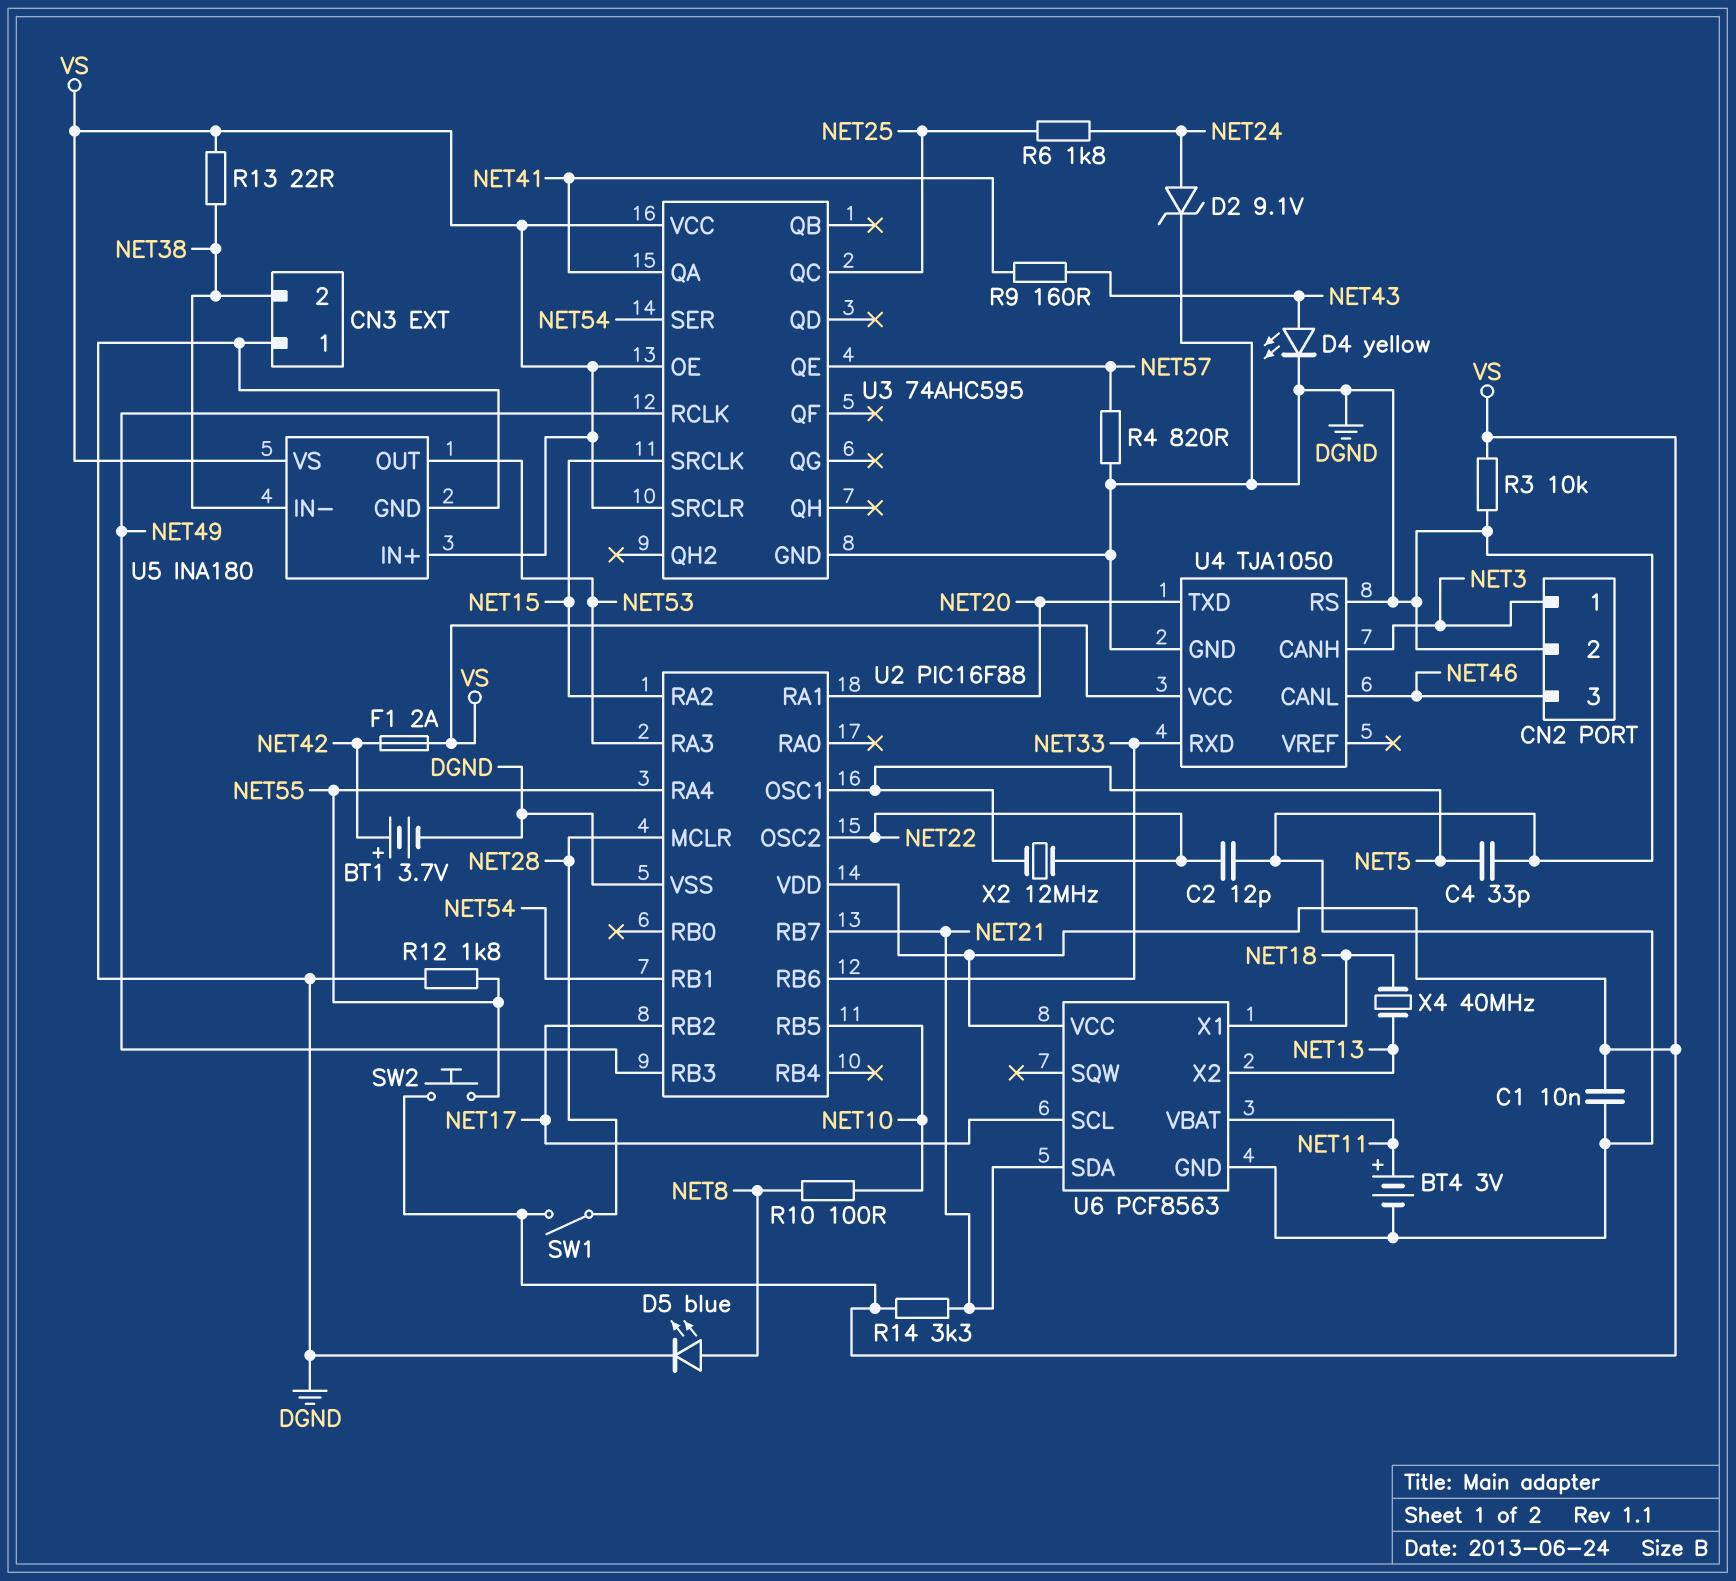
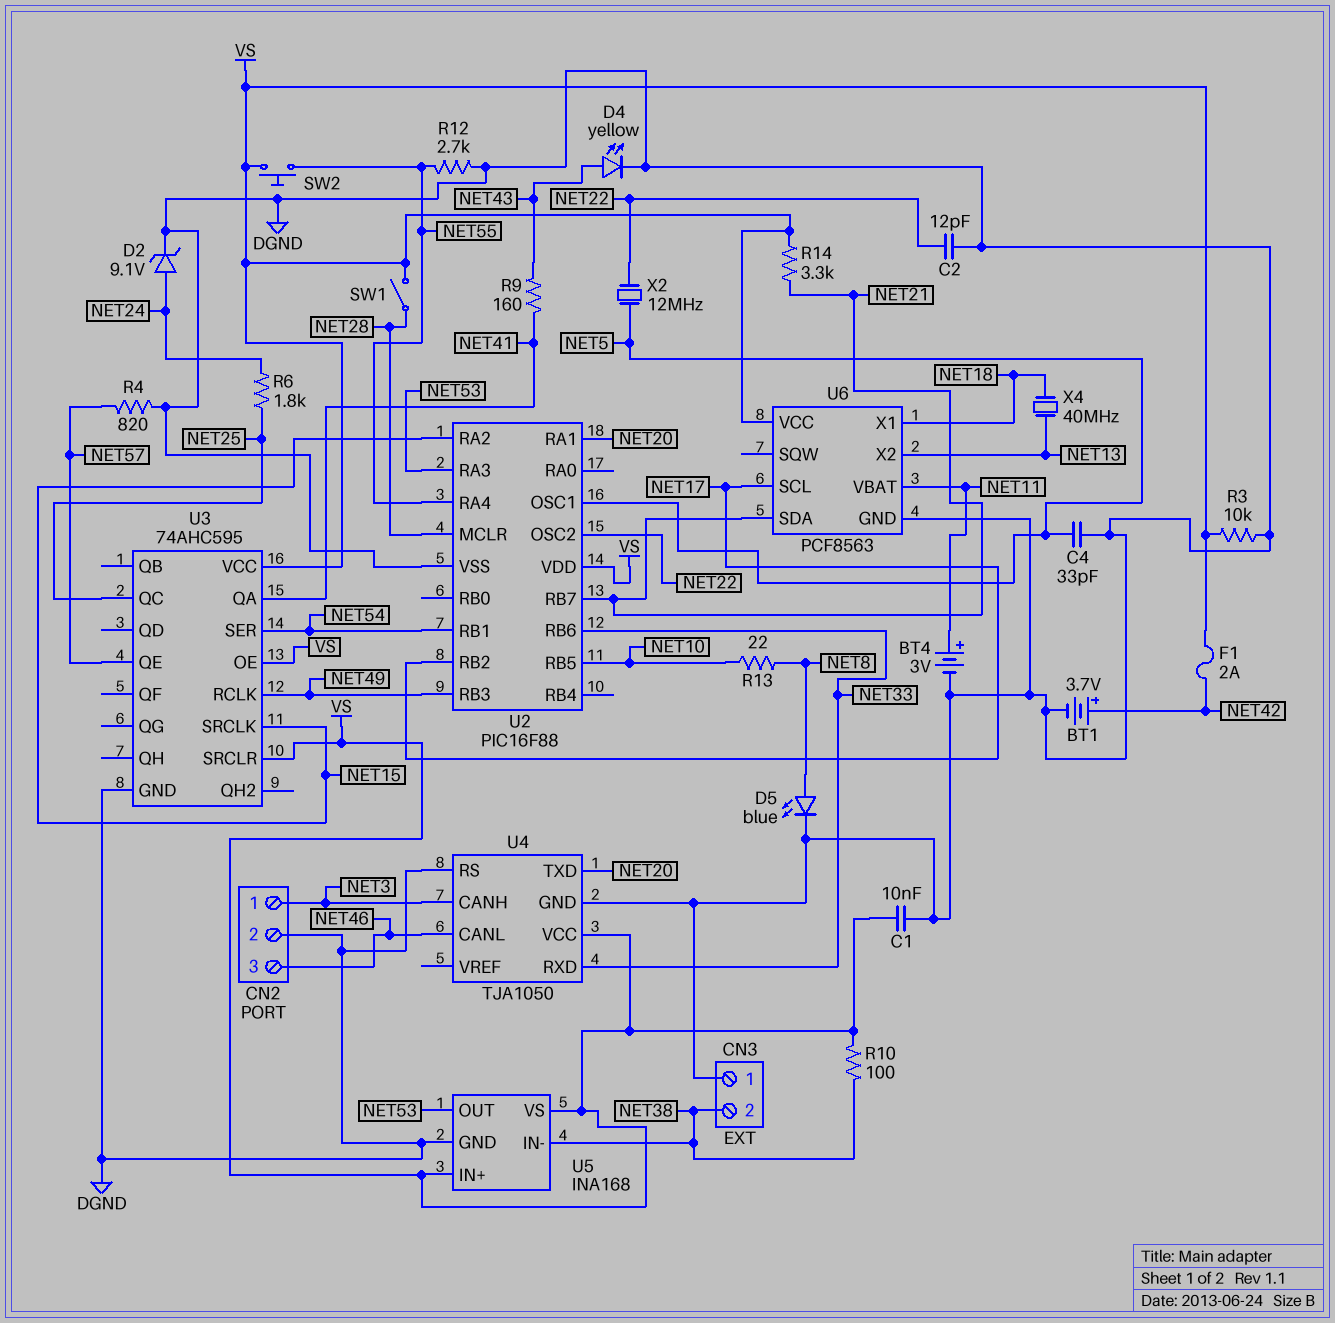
R10: 100 (NET8, NET10) -> 100 (NET38, VS)
R12: 1.8k (DGND, NET55) -> 2.7k (DGND, NET55)
R13: 22 (NET38, VS) -> 22 (NET8, NET10)
U5: INA180 -> INA168

